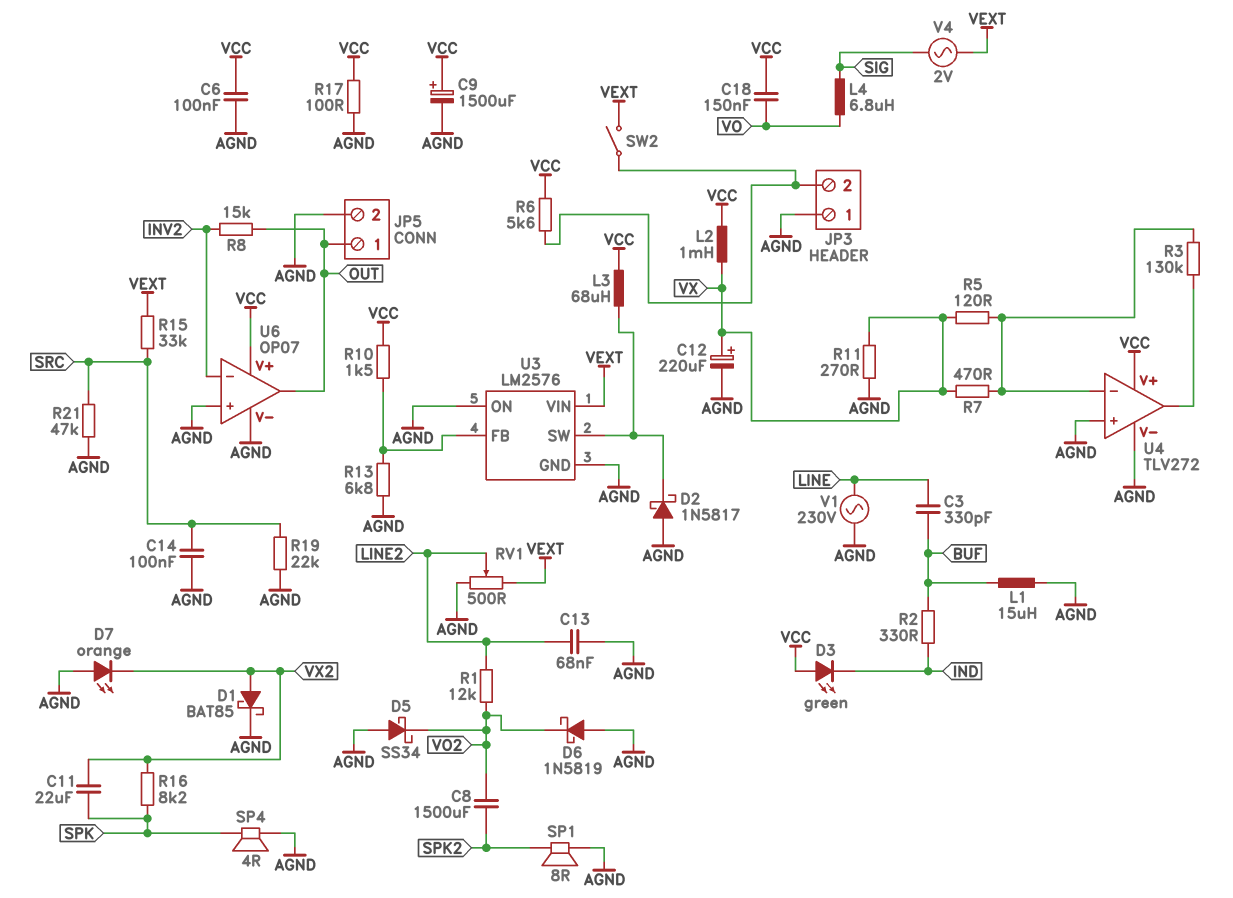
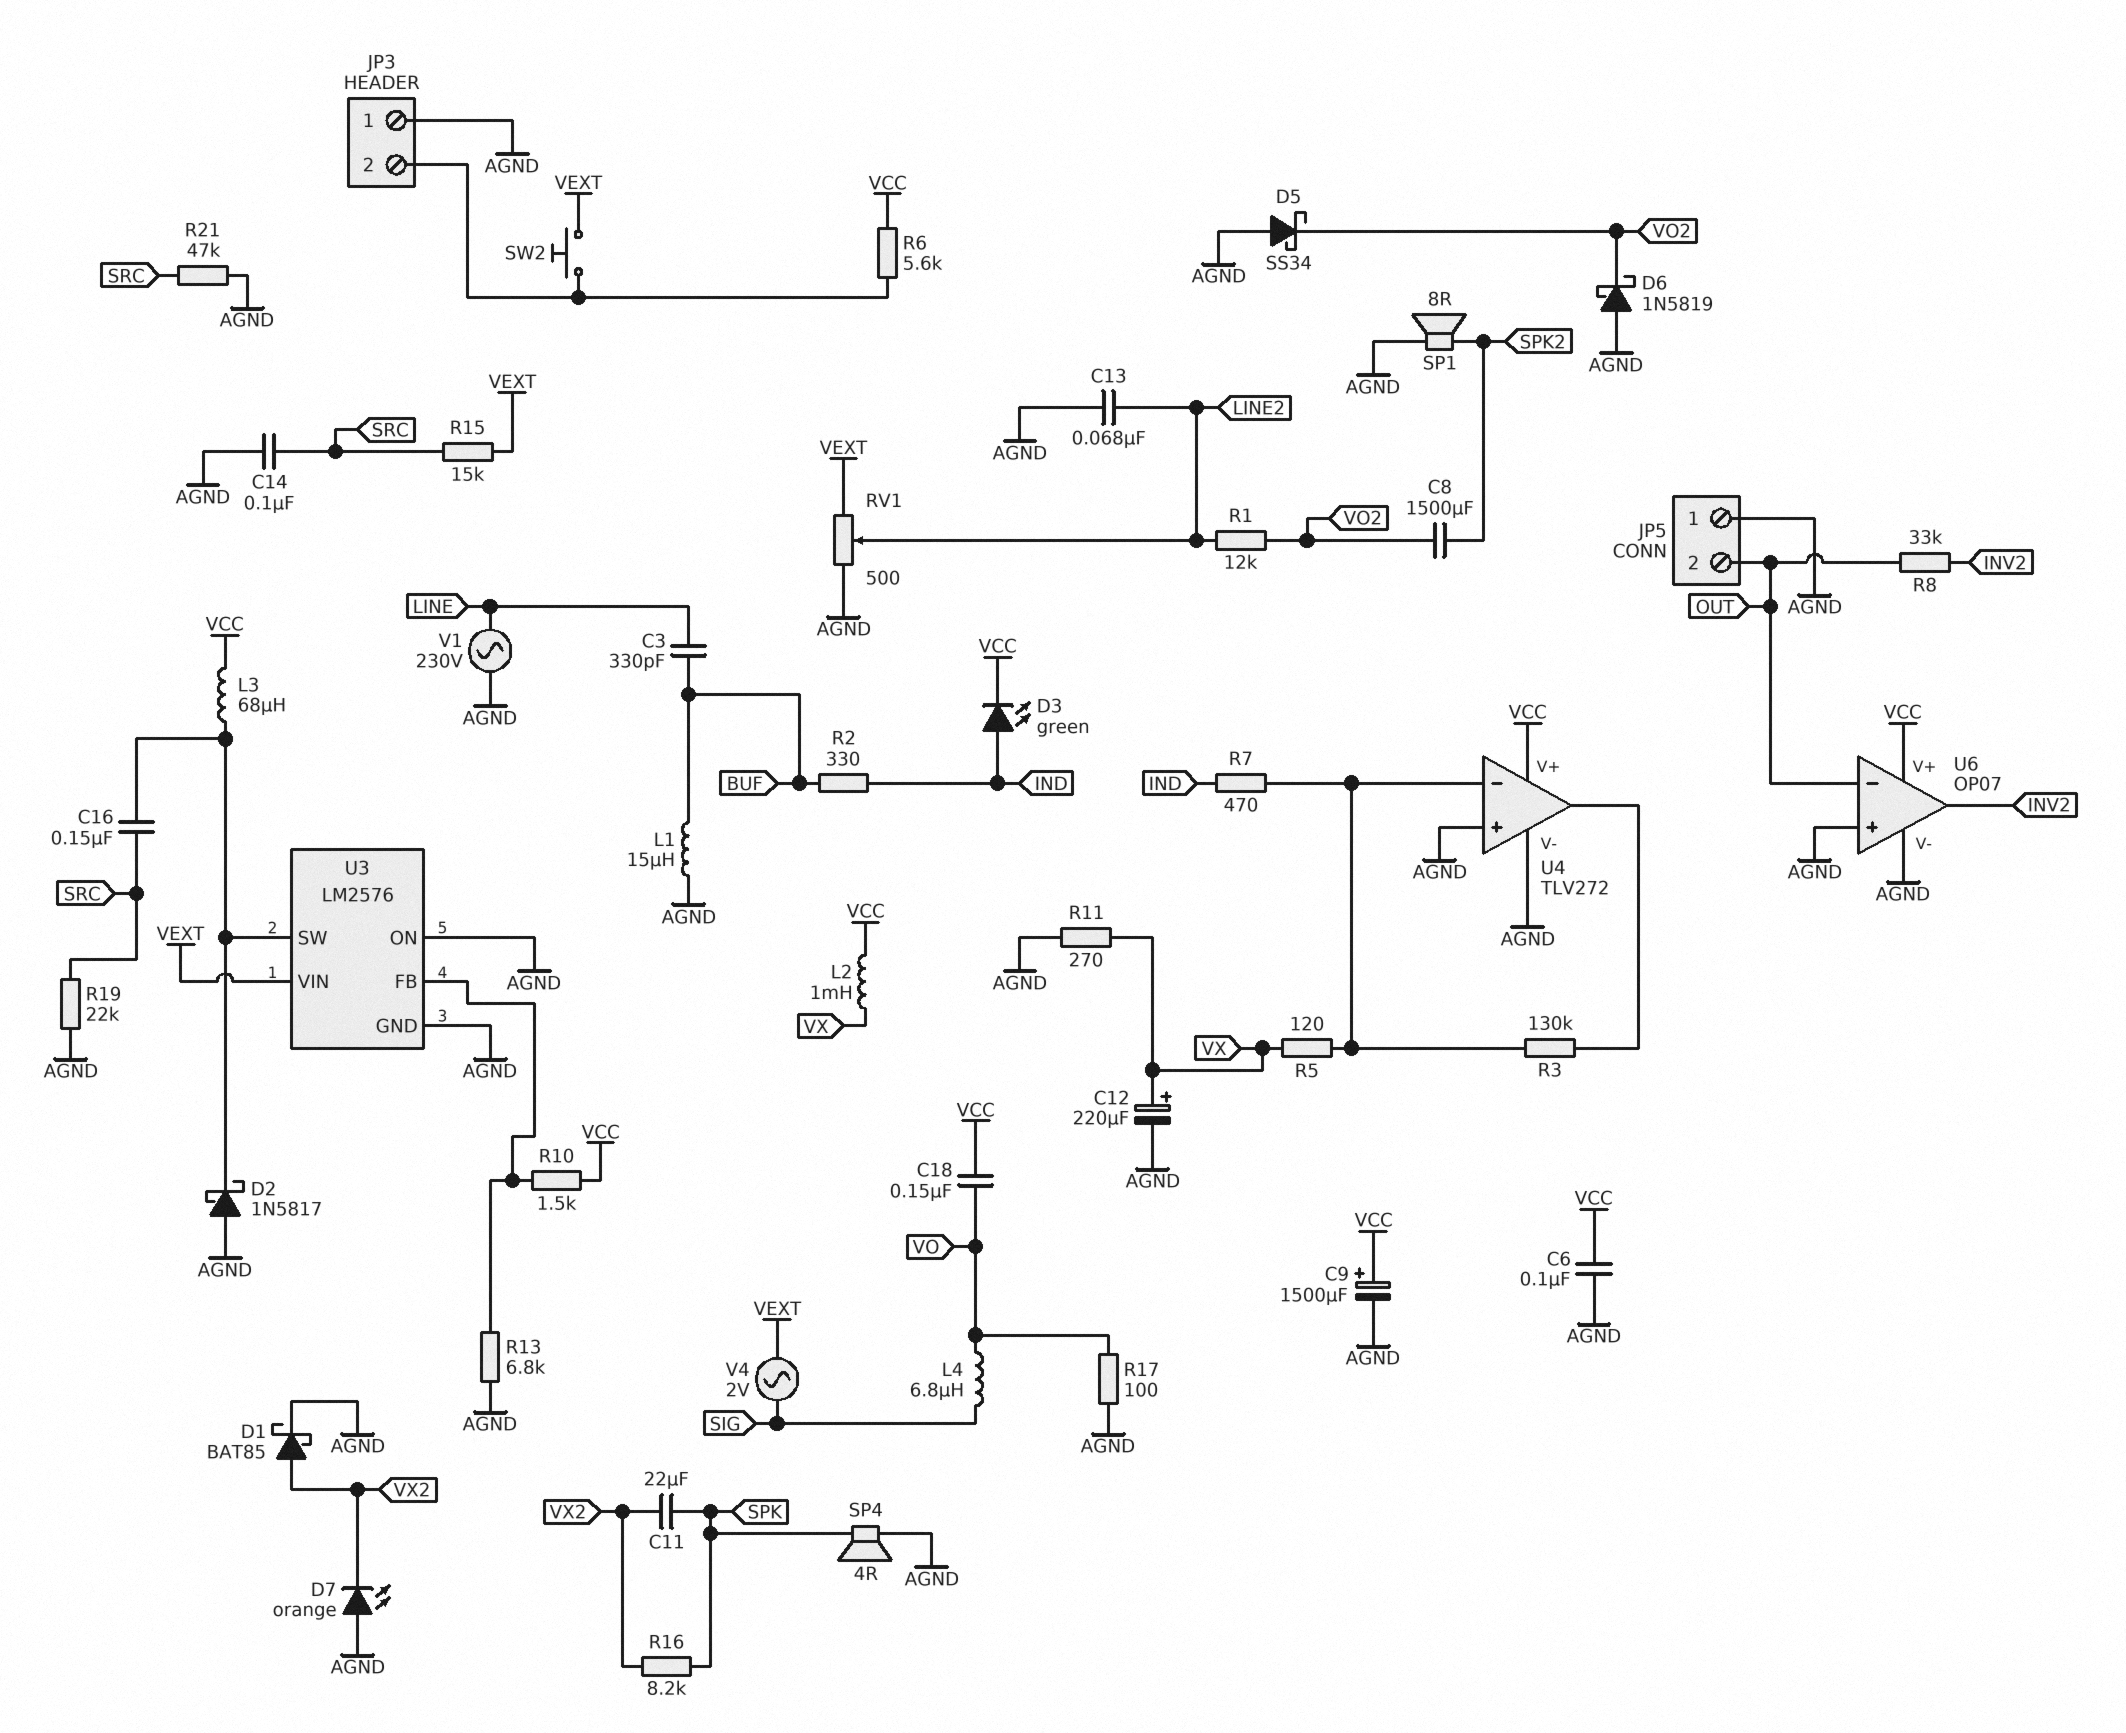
C16: none -> 150nF (SRC, U3/SW)
D3: LED green (A VCC, K IND) -> LED green (A IND, K VCC)
JP5 pin 1: OUT -> AGND
JP5 pin 2: AGND -> OUT
R7: 470 (U4/in-, VX) -> 470 (IND, U4/in-)
R8: 15k (INV2, OUT) -> 33k (INV2, OUT)
R15: 33k (SRC, VEXT) -> 15k (SRC, VEXT)
R17: 100 (AGND, VCC) -> 100 (AGND, VO)
SW2: switch (JP3/2, VEXT) -> button (JP3/2, VEXT)
U6 pin in-: INV2 -> OUT
U6 pin out: OUT -> INV2

